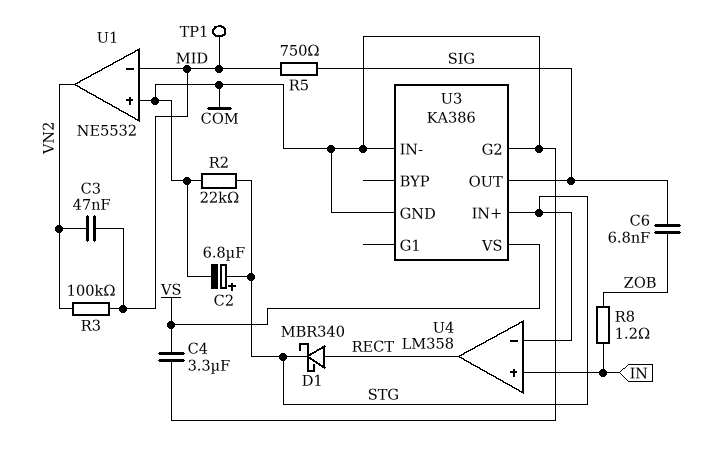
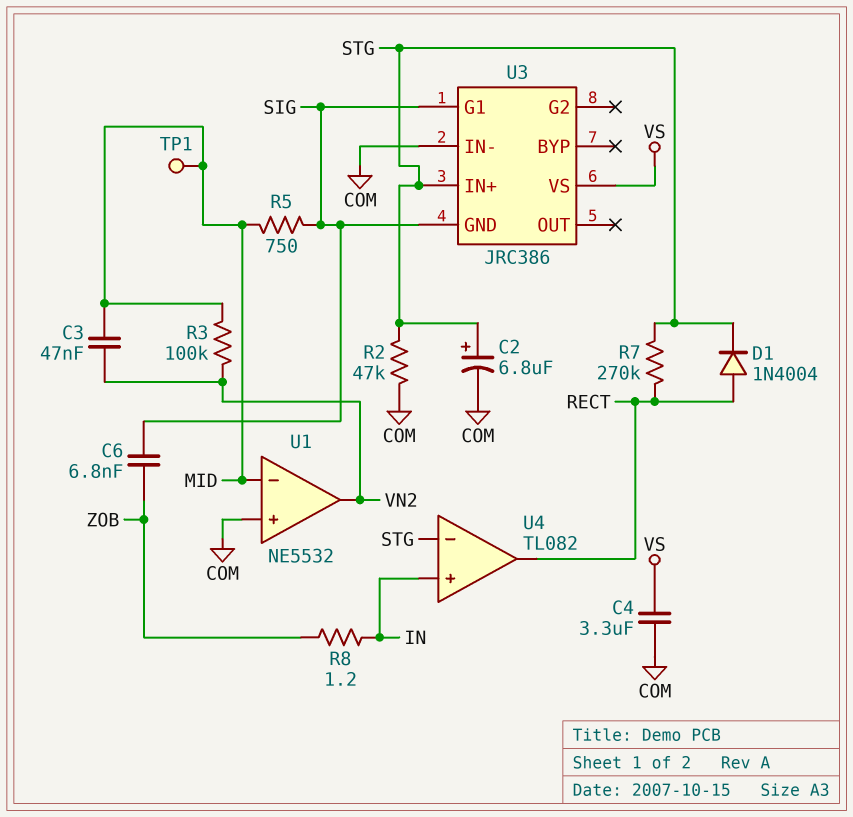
D1: schottky MBR340 (A RECT, K STG) -> diode 1N4004 (A RECT, K STG)
R2: 22k (COM, STG) -> 47k (COM, STG)
R7: none -> 270k (RECT, STG)
U3: KA386 -> JRC386
U3 pin G1: none -> SIG
U3 pin G2: COM -> none
U3 pin GND: COM -> SIG
U3 pin OUT: SIG -> none
U4: LM358 -> TL082

